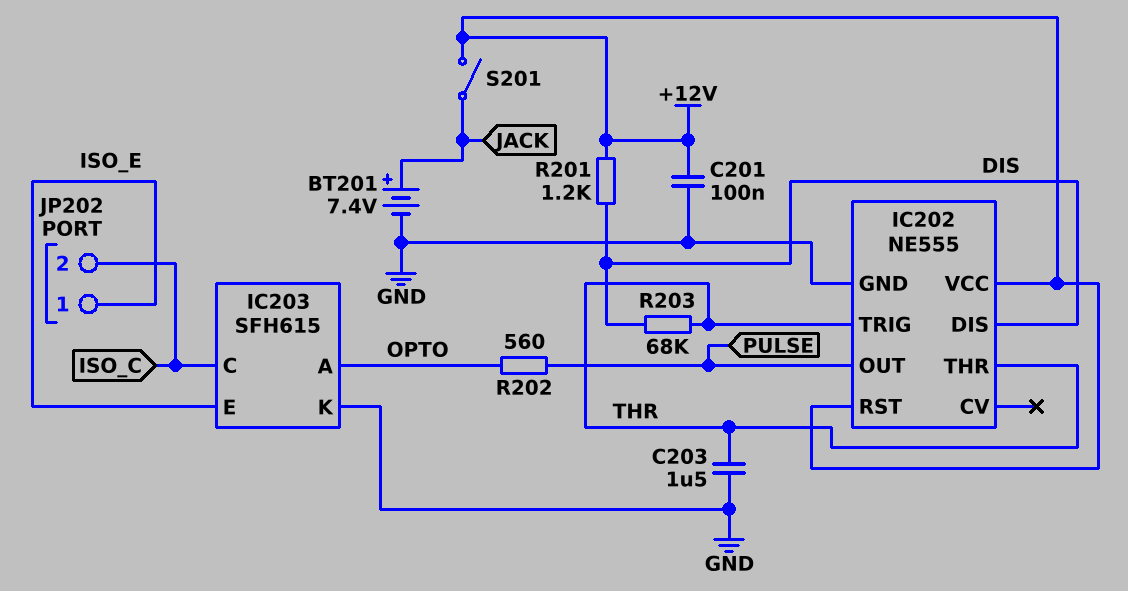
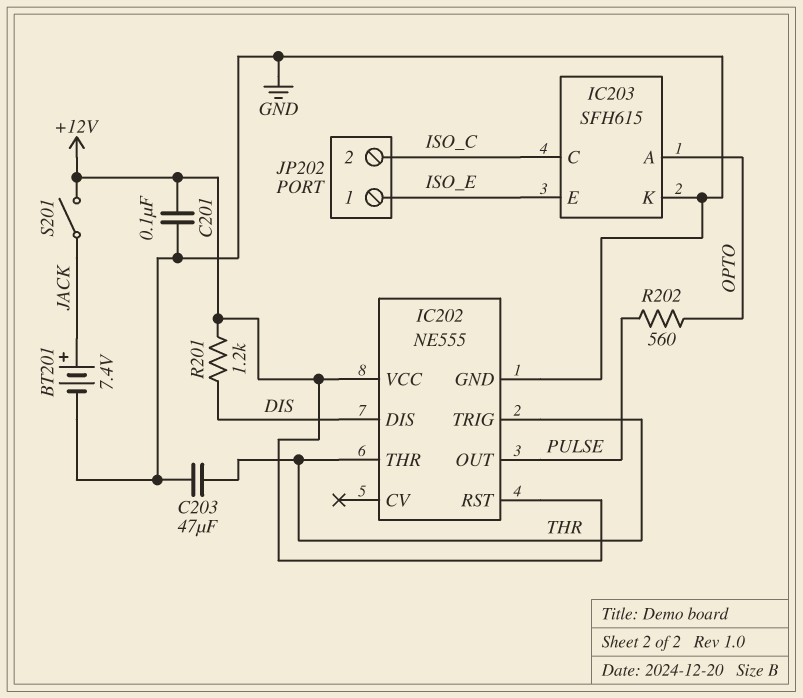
C203: 1.5uF (GND, THR) -> 47uF (GND, THR)
R203: 68k (DIS, THR) -> none

